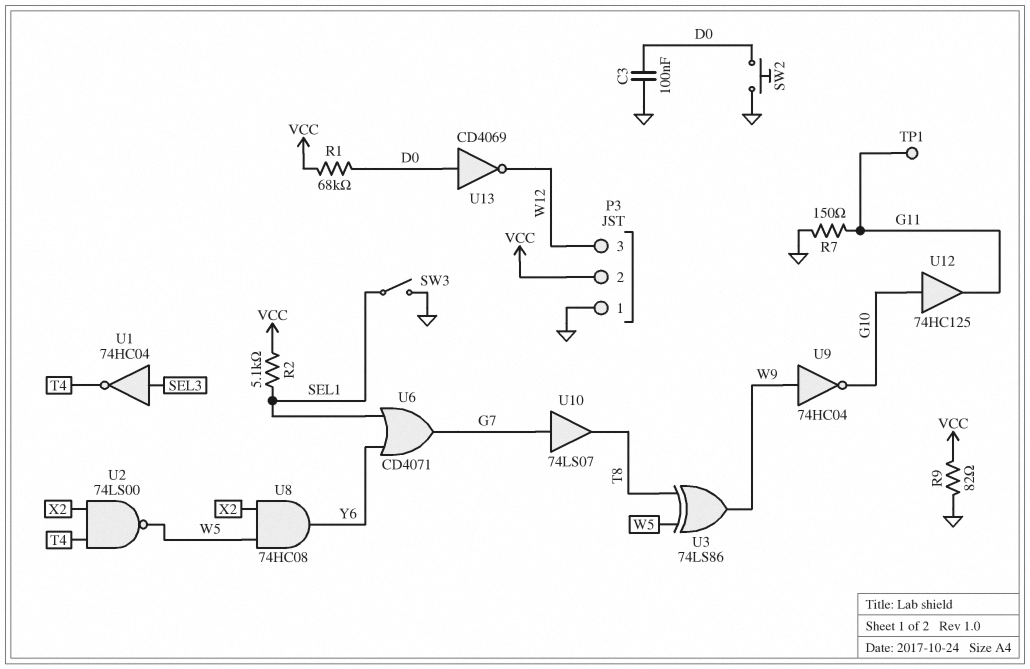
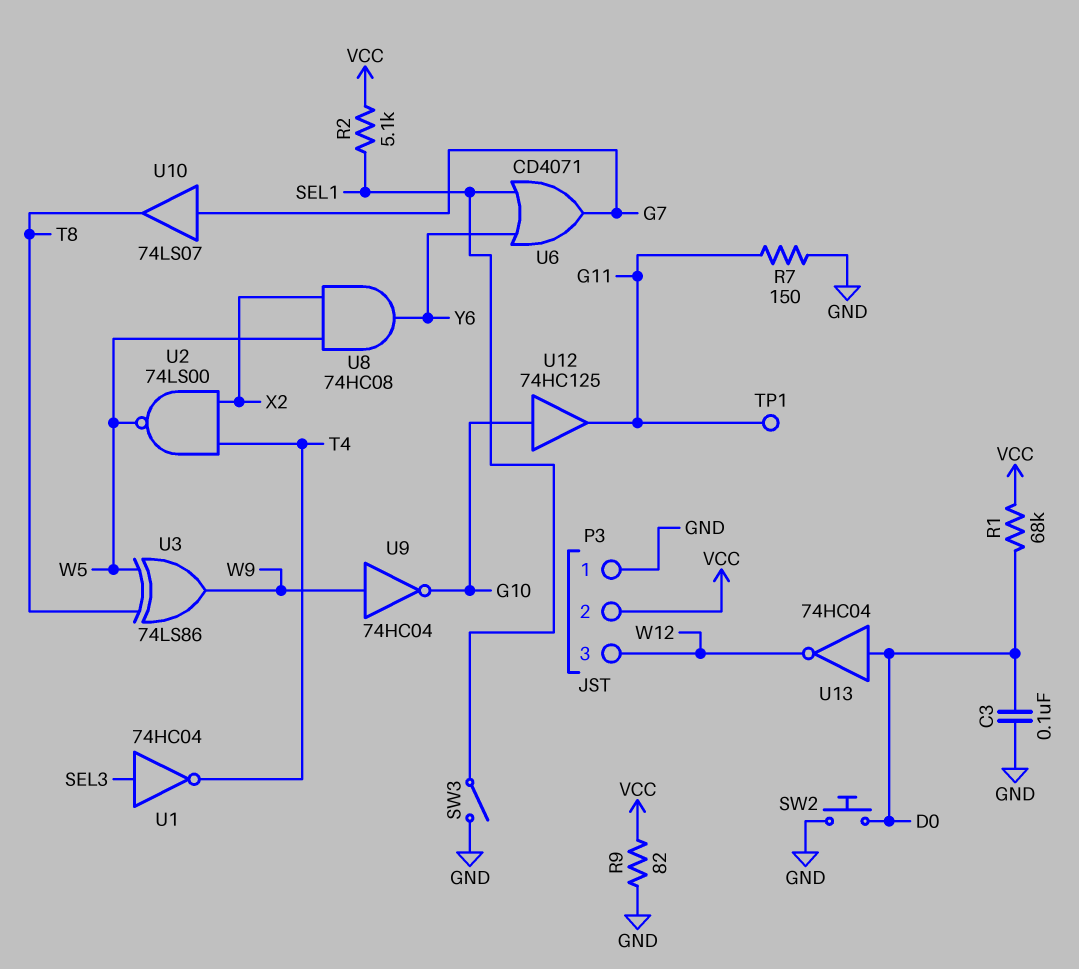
U13: NOT CD4069 (in D0, out W12) -> NOT 74HC04 (in D0, out W12)

